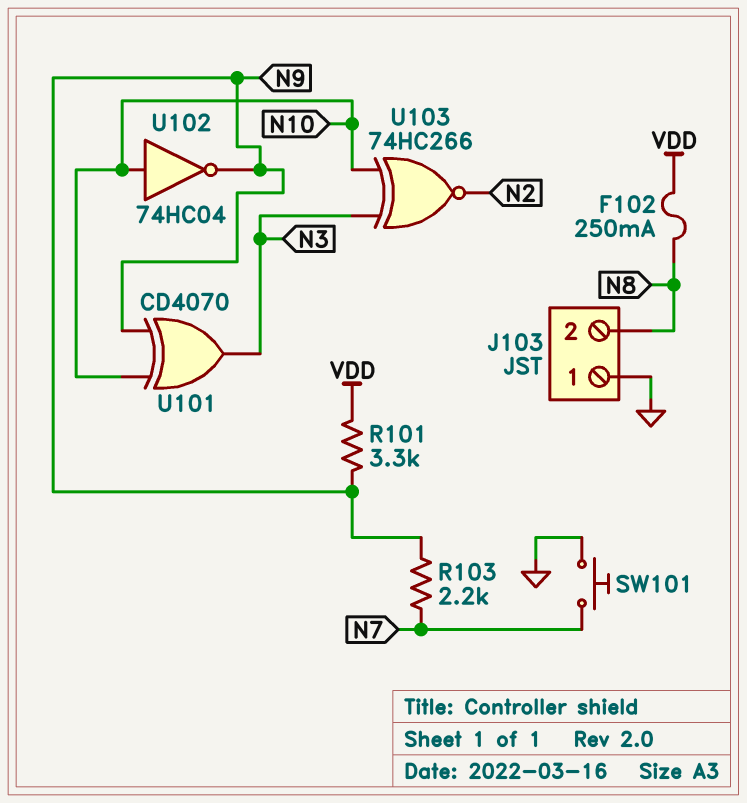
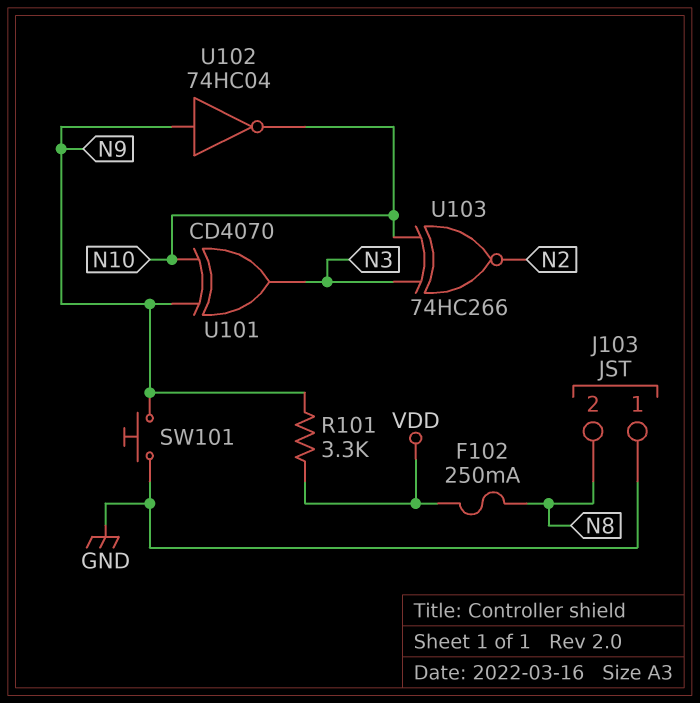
R103: 2.2k (N7, N9) -> none
SW101: button (GND, N7) -> button (GND, N9)
U102: NOT 74HC04 (in N10, out N9) -> NOT 74HC04 (in N9, out N10)

